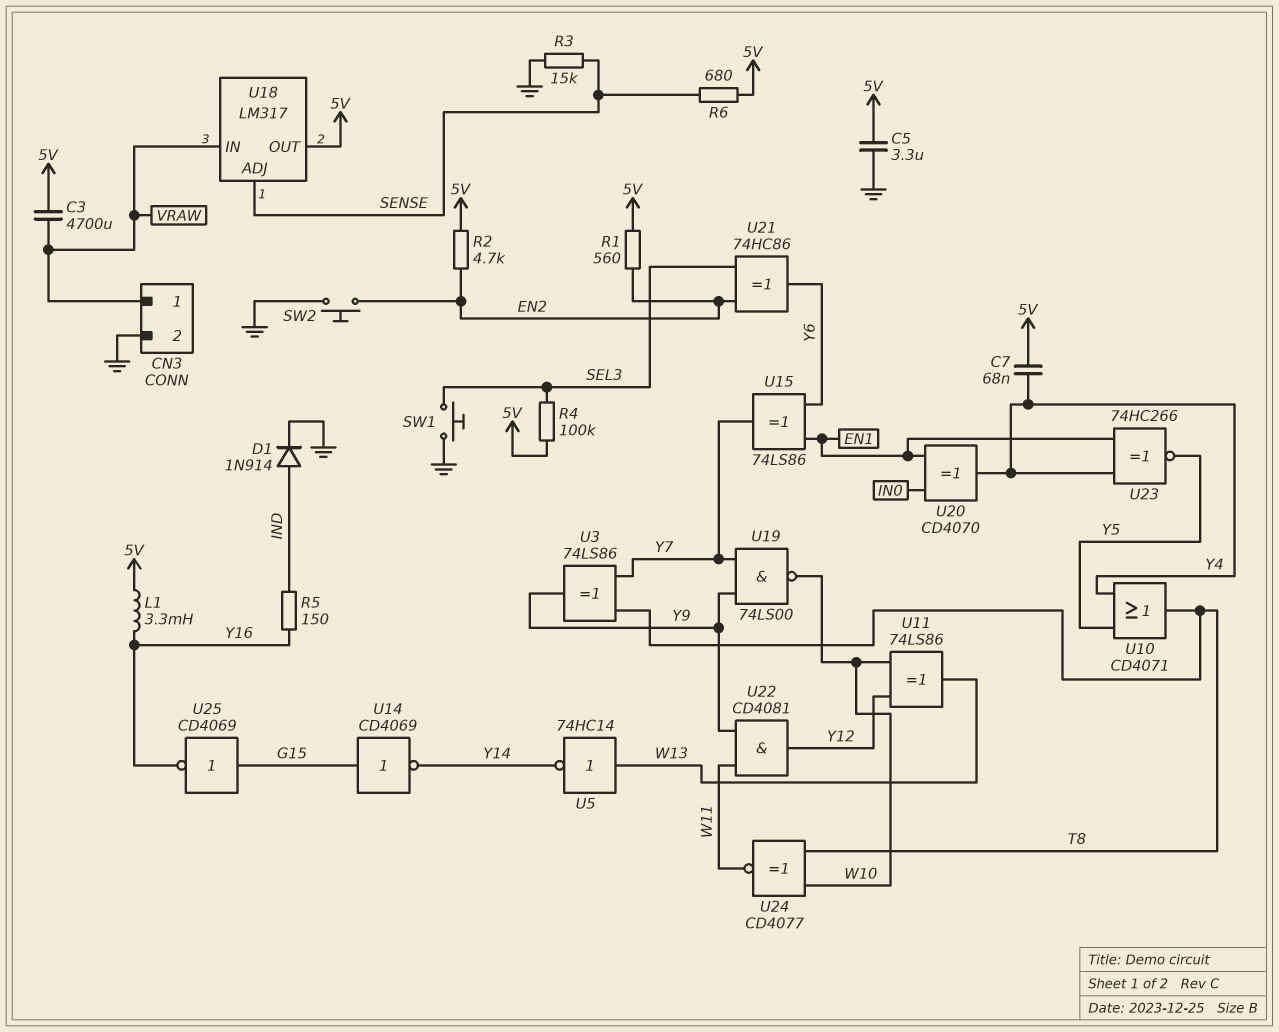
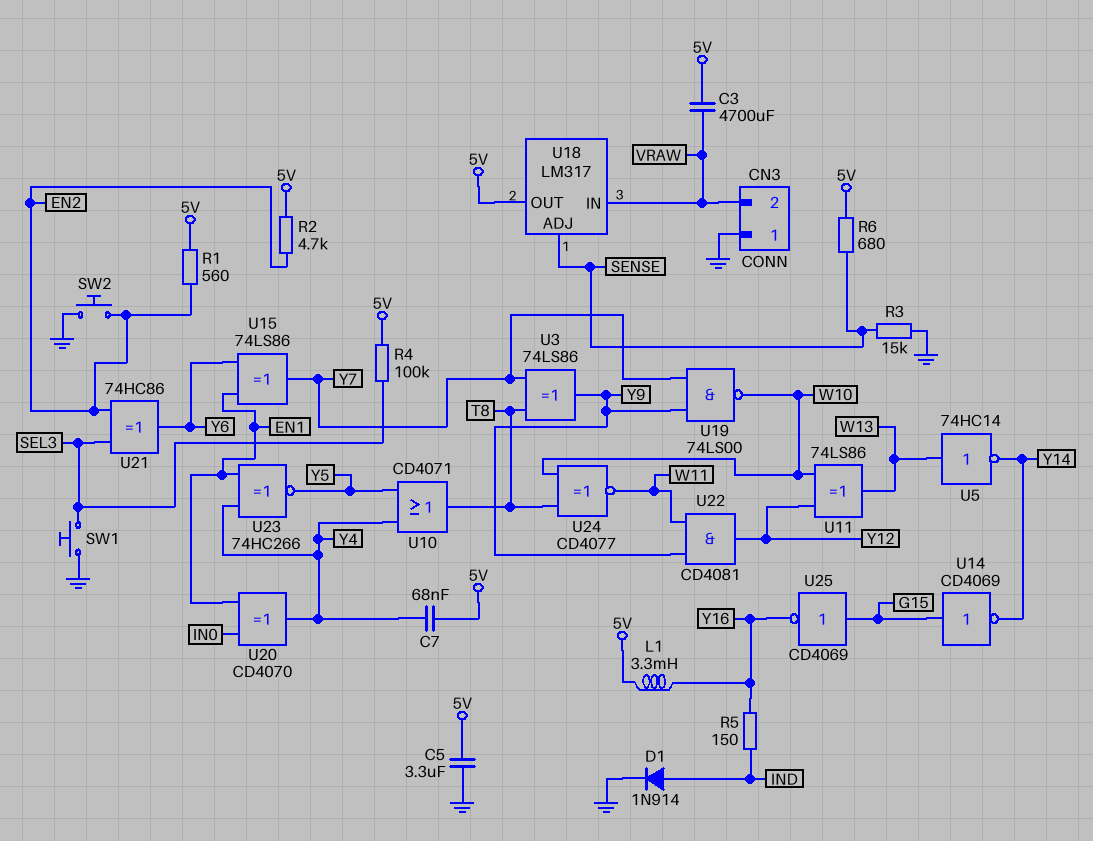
CN3 pin 1: VRAW -> GND
CN3 pin 2: GND -> VRAW

